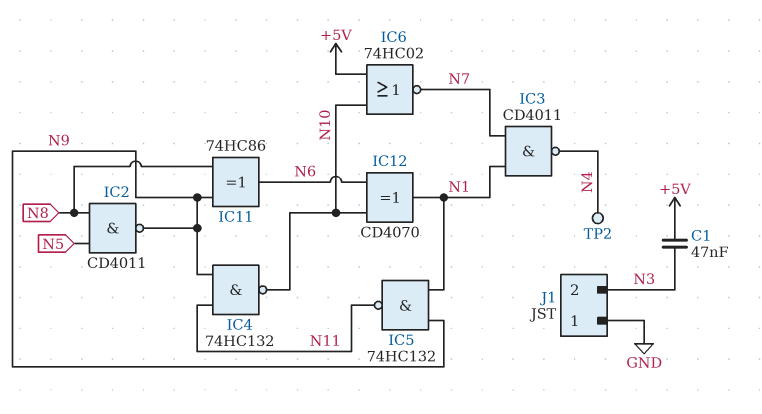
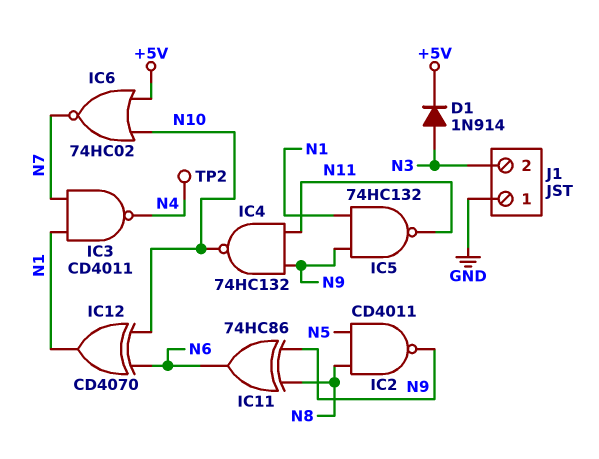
C1: 47nF (+5V, N3) -> none
D1: none -> diode 1N914 (A N3, K +5V)

